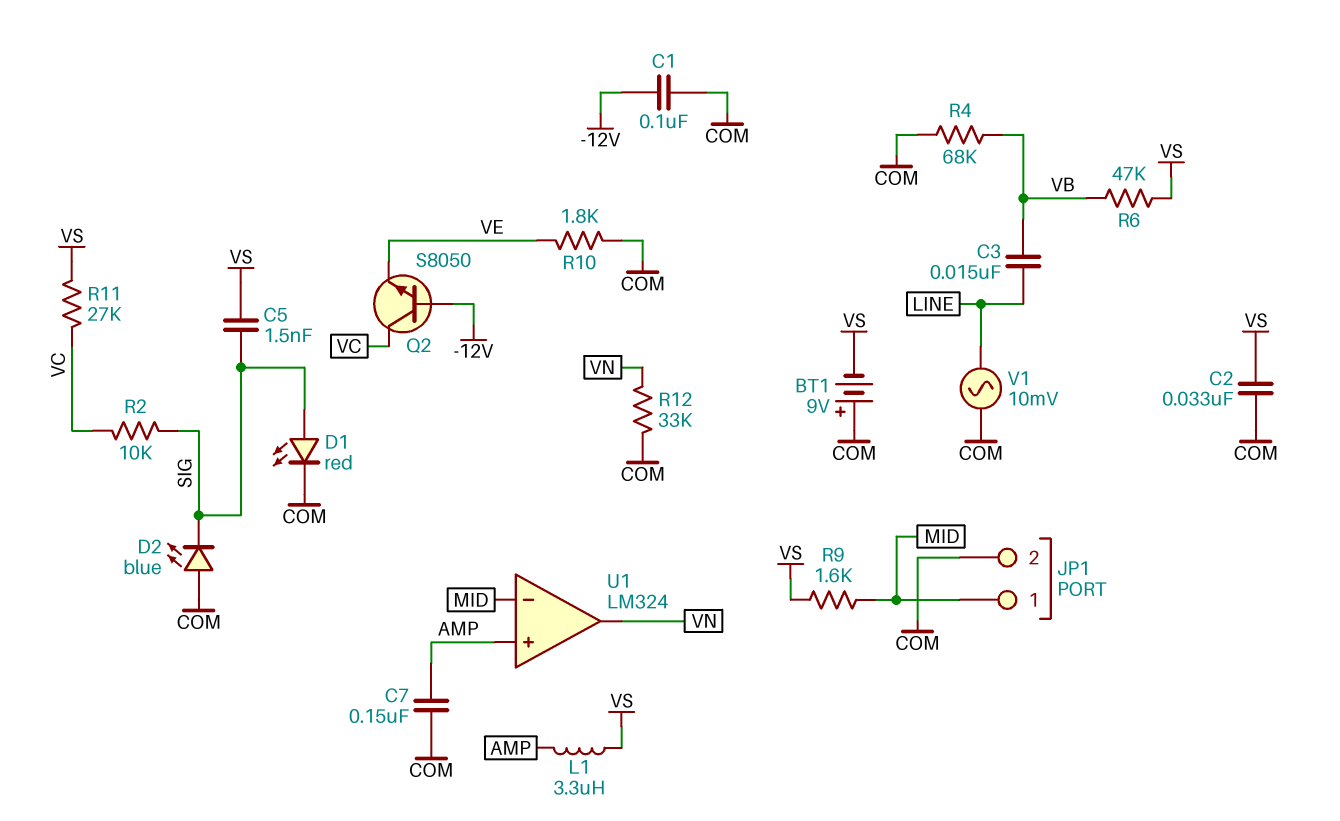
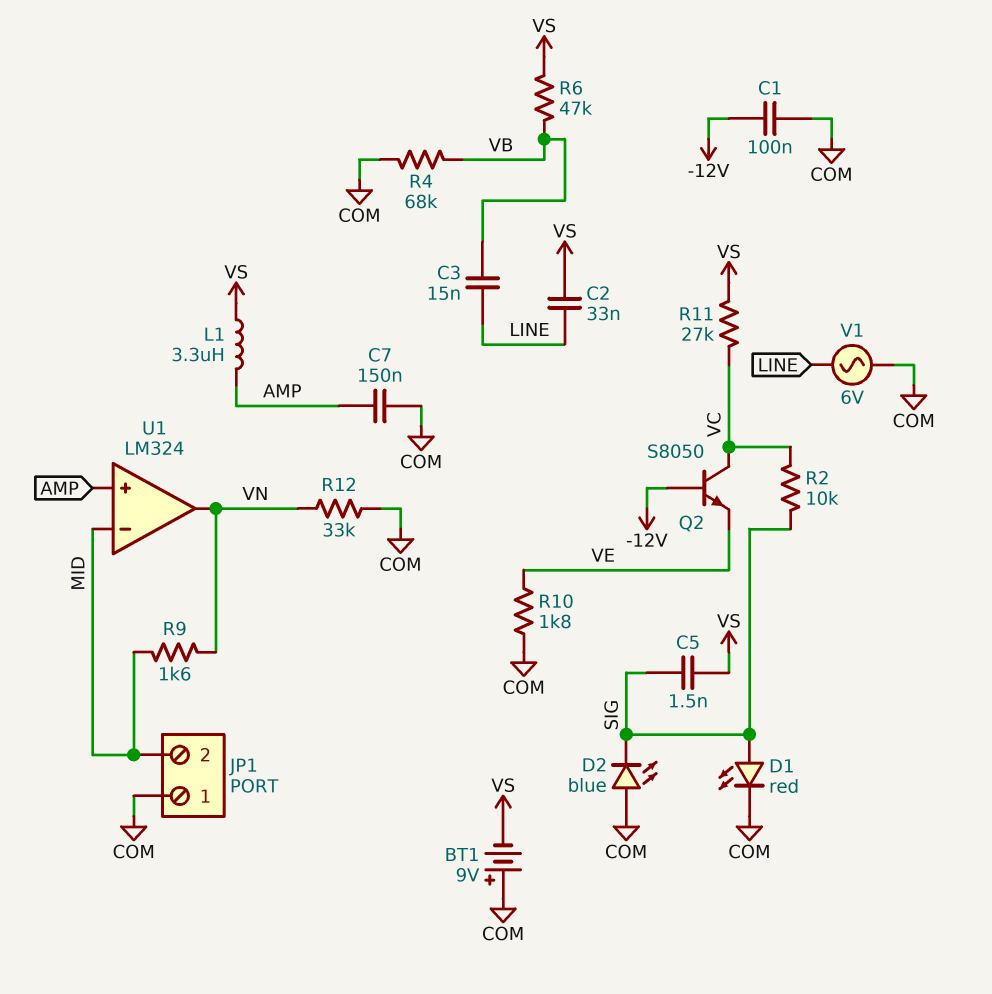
C2: 33nF (COM, VS) -> 33nF (LINE, VS)
JP1 pin 1: MID -> COM
JP1 pin 2: COM -> MID
R9: 1.6k (MID, VS) -> 1.6k (MID, VN)
V1: AC 10mV (COM, LINE) -> AC 6V (COM, LINE)

